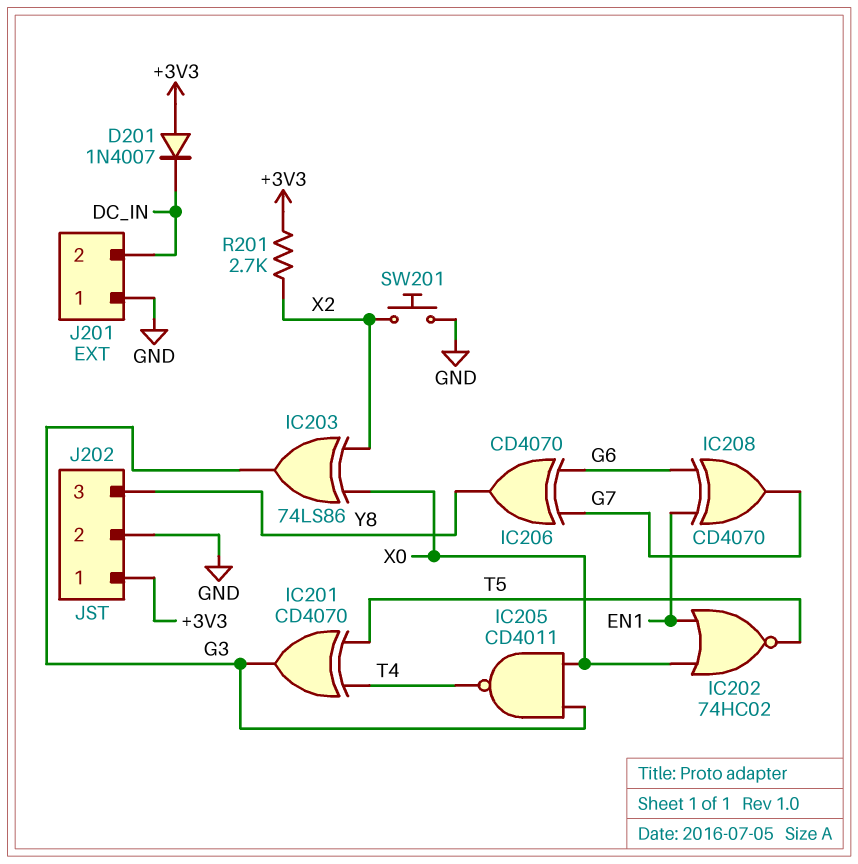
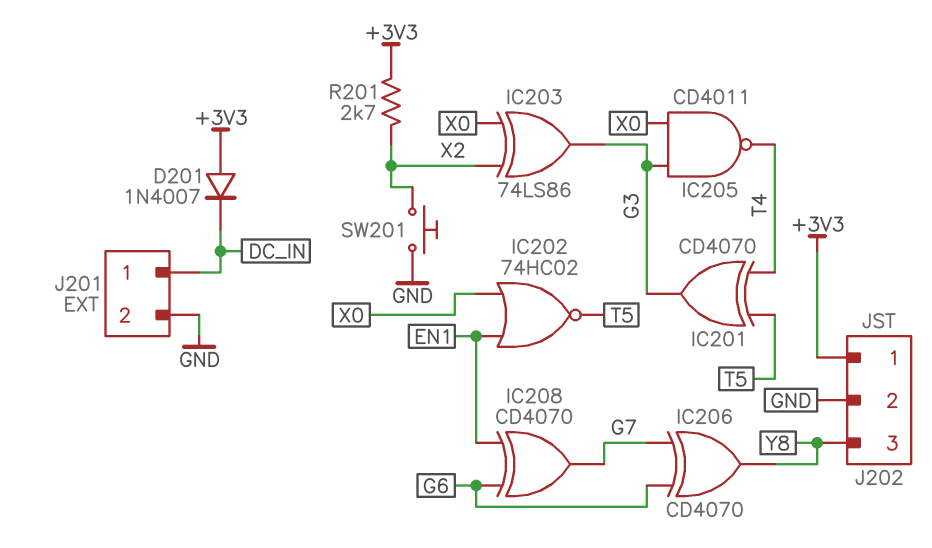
J201 pin 1: GND -> DC_IN
J201 pin 2: DC_IN -> GND

